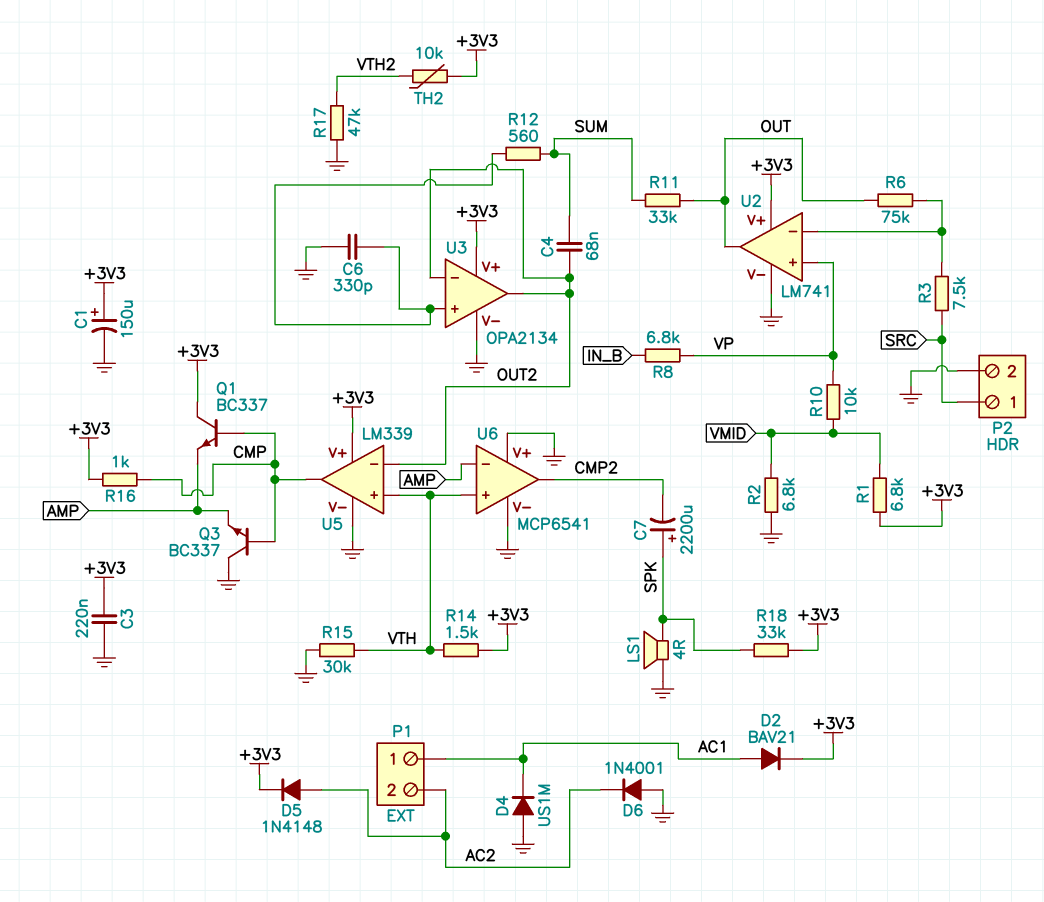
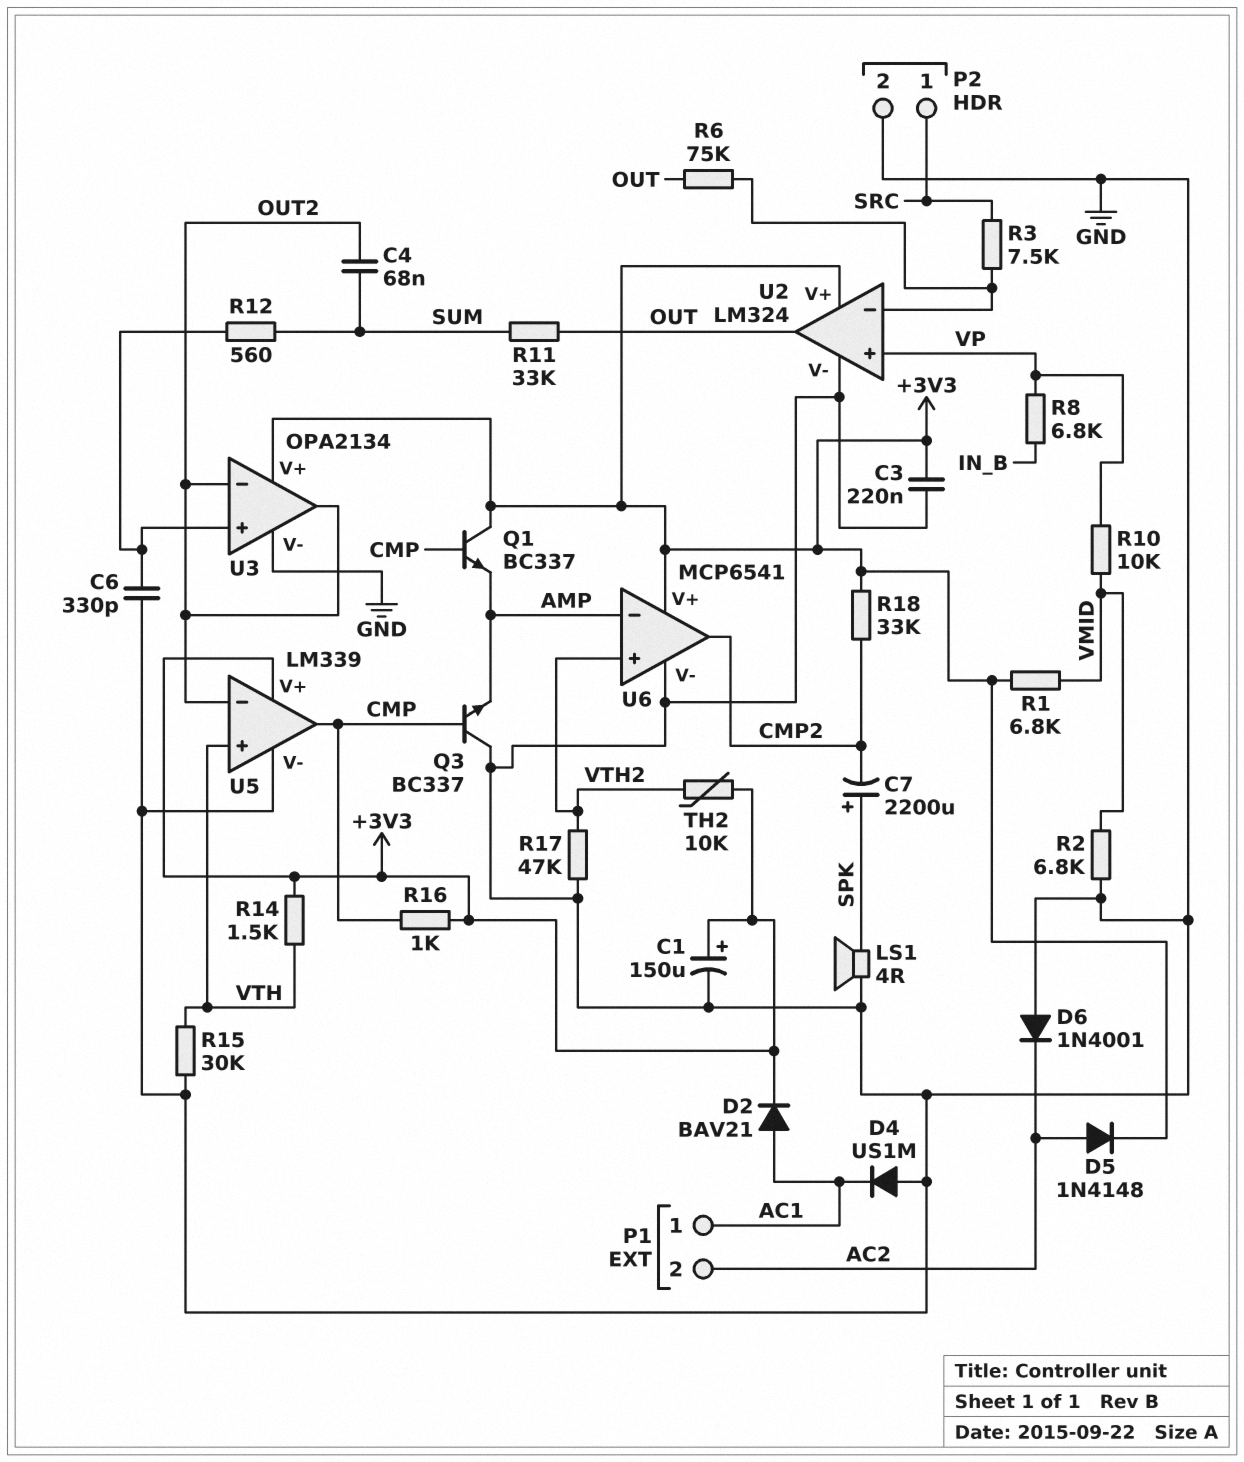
R18: 33k (+3V3, SPK) -> 33k (+3V3, CMP2)
U2: LM741 -> LM324
U6 pin V+: GND -> +3V3
U6 pin in+: VTH -> VTH2

